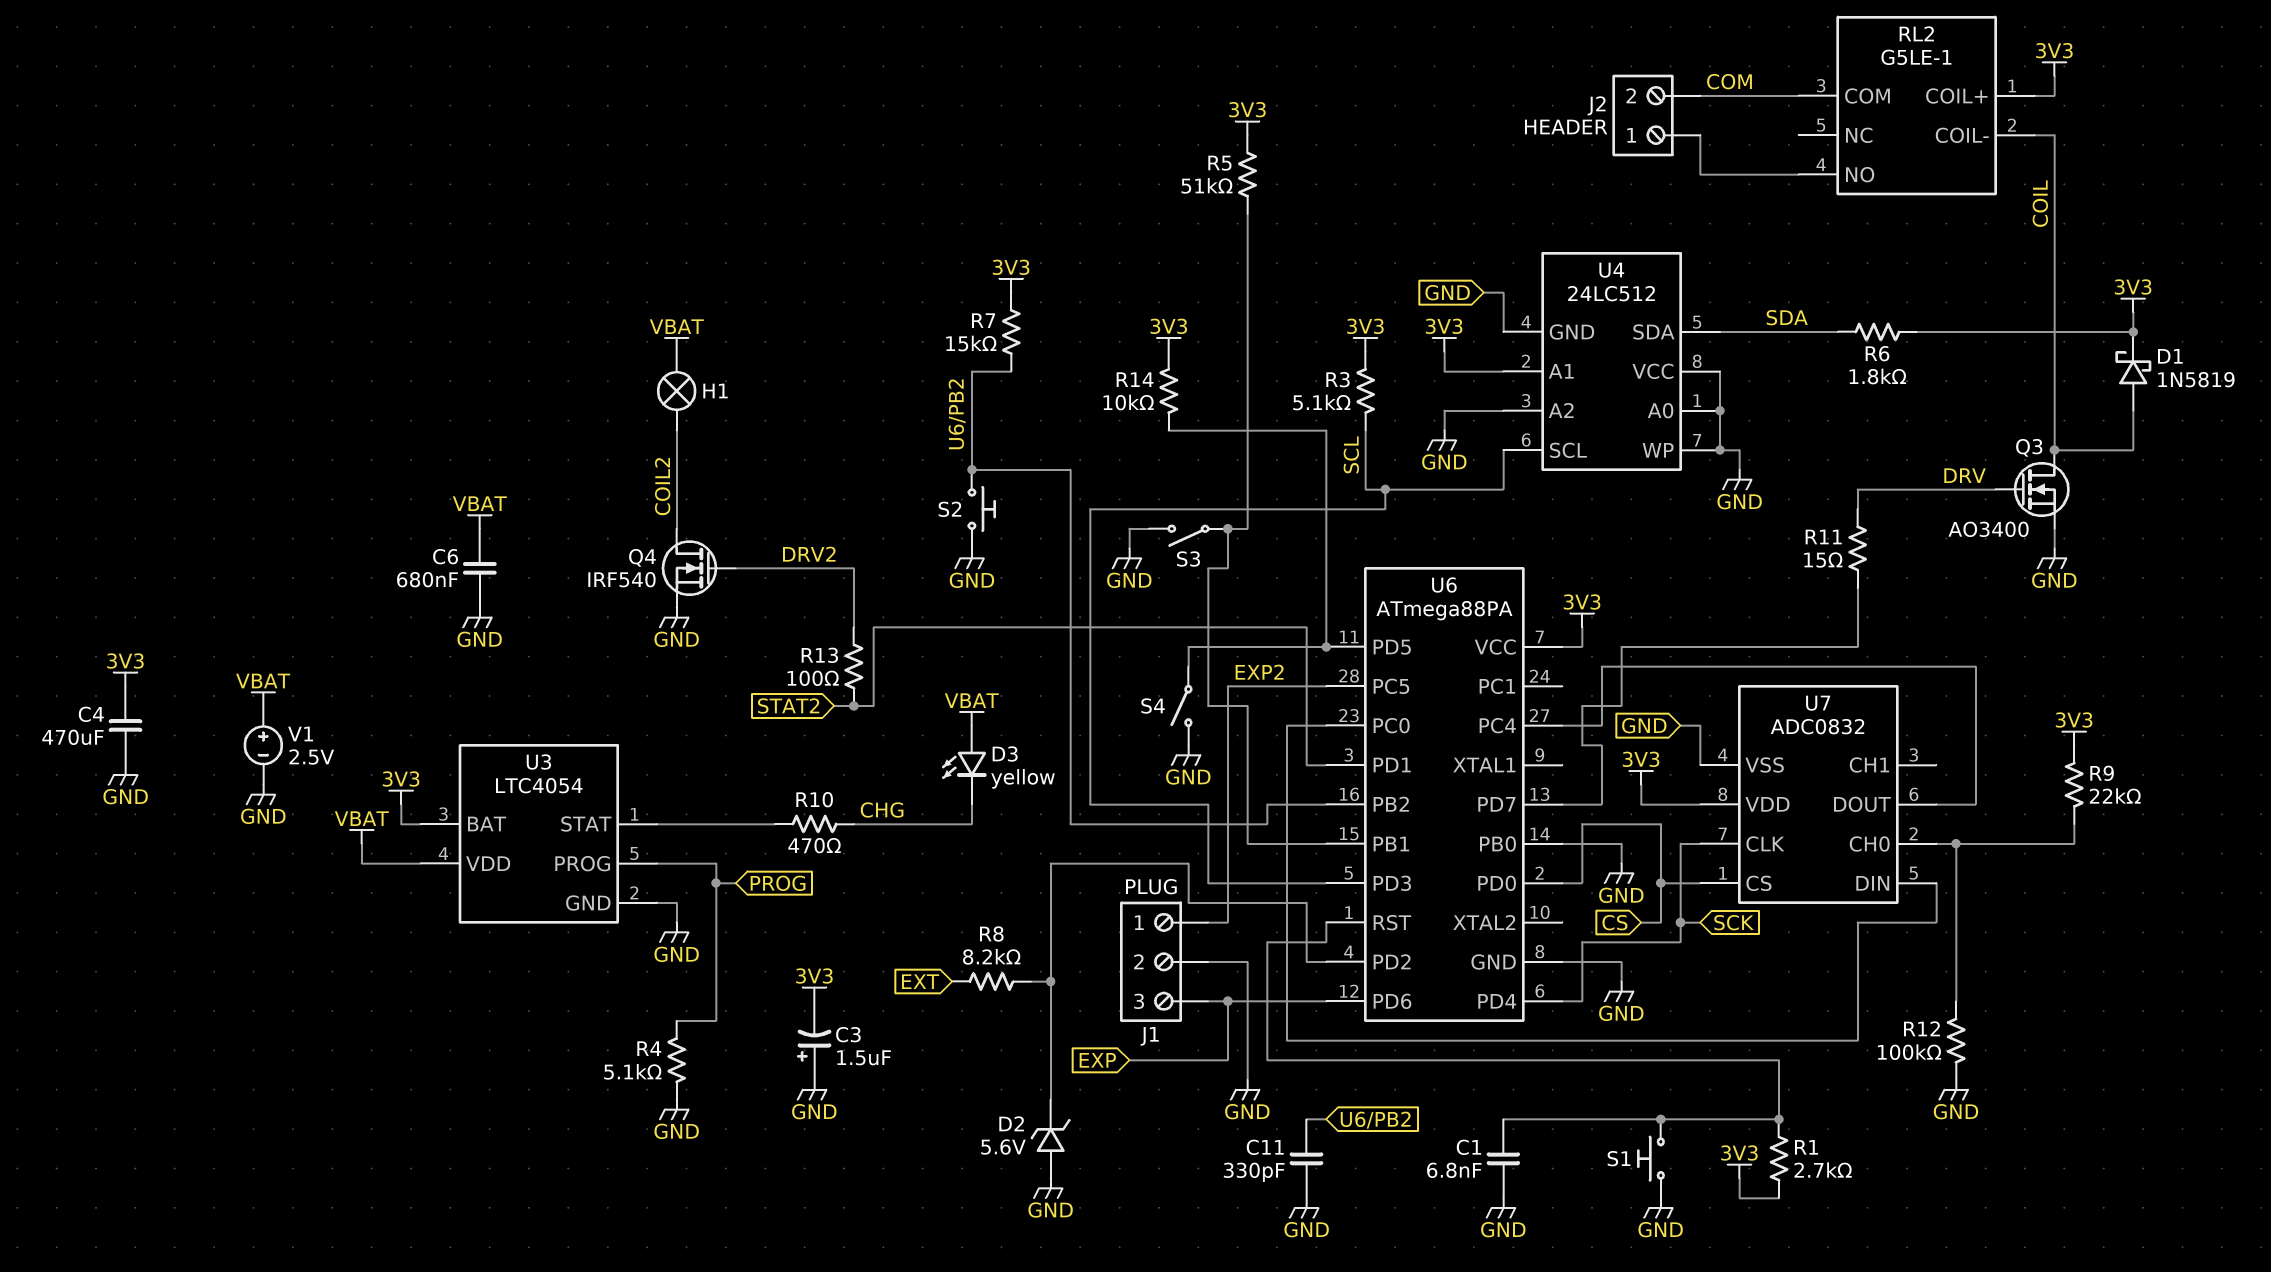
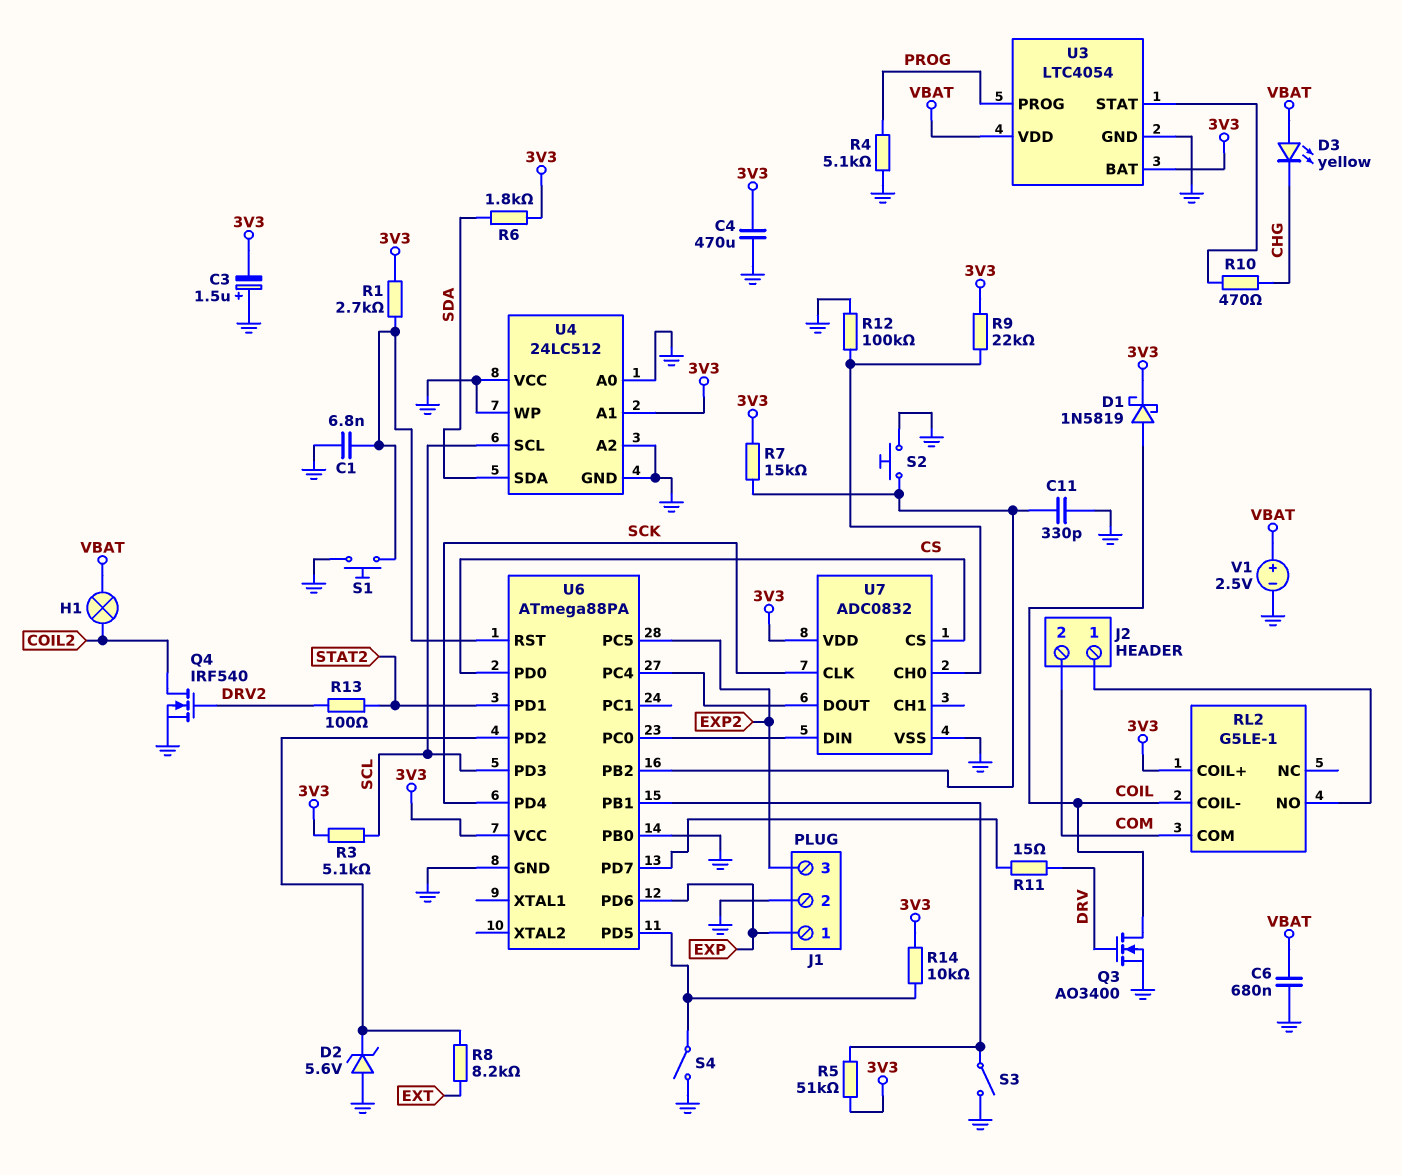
J1 pin 1: EXP2 -> EXP
J1 pin 3: EXP -> EXP2

